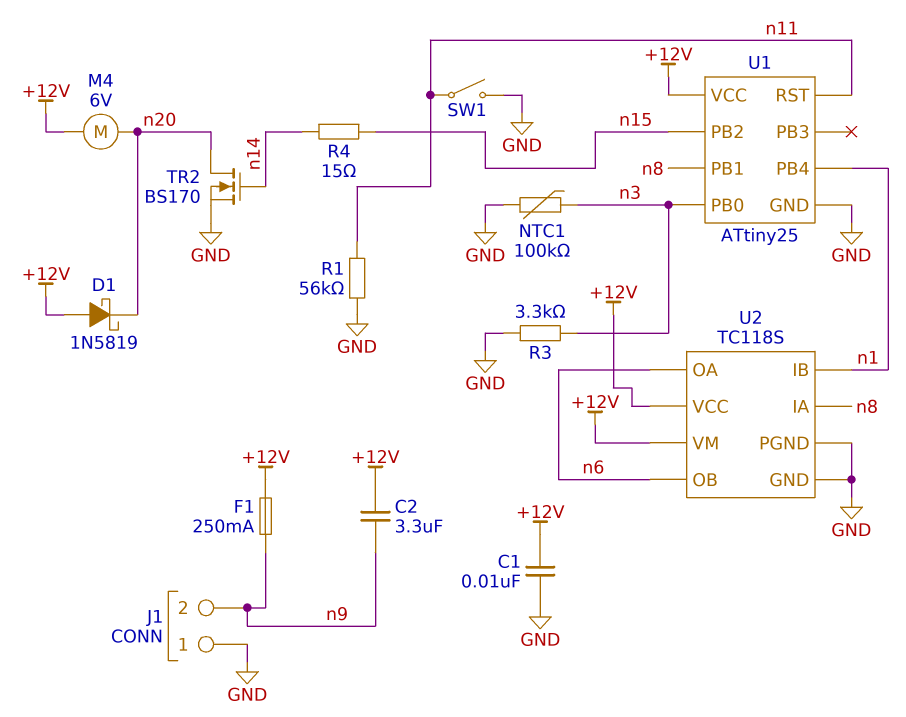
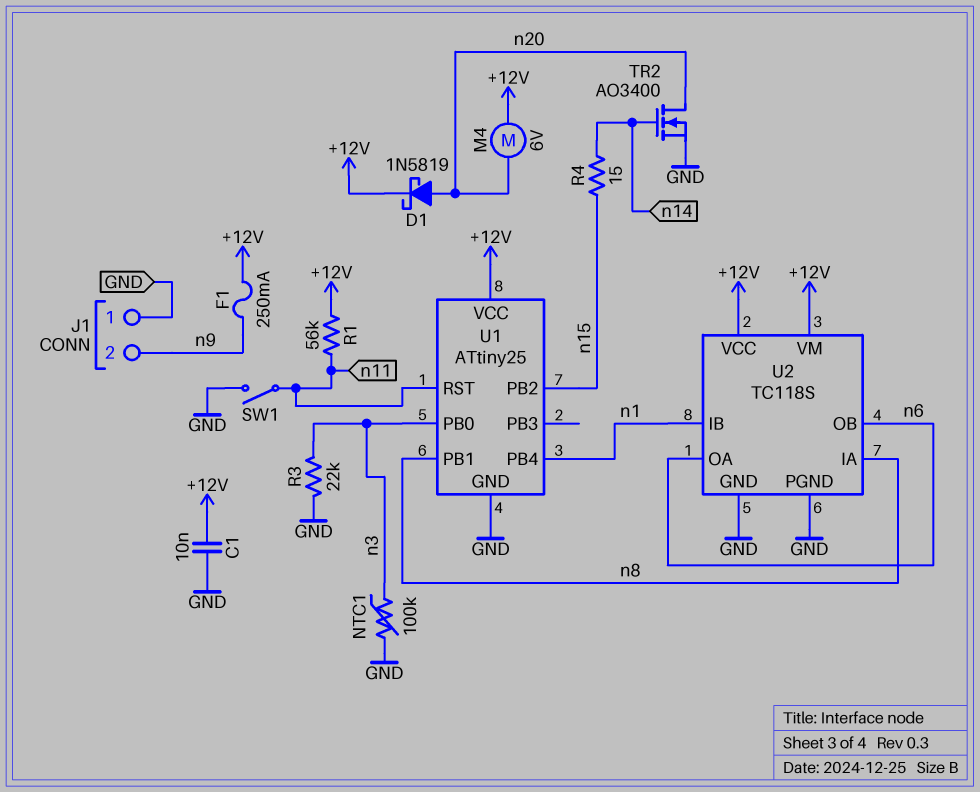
C2: 3.3uF (+12V, n9) -> none
D1: schottky 1N5819 (A +12V, K n20) -> schottky 1N5819 (A n20, K +12V)
R1: 56k (GND, n11) -> 56k (+12V, n11)
R3: 3.3k (GND, n3) -> 22k (GND, n3)
TR2: NMOS BS170 (G n14, D n20, S GND) -> NMOS AO3400 (G n14, D n20, S GND)

